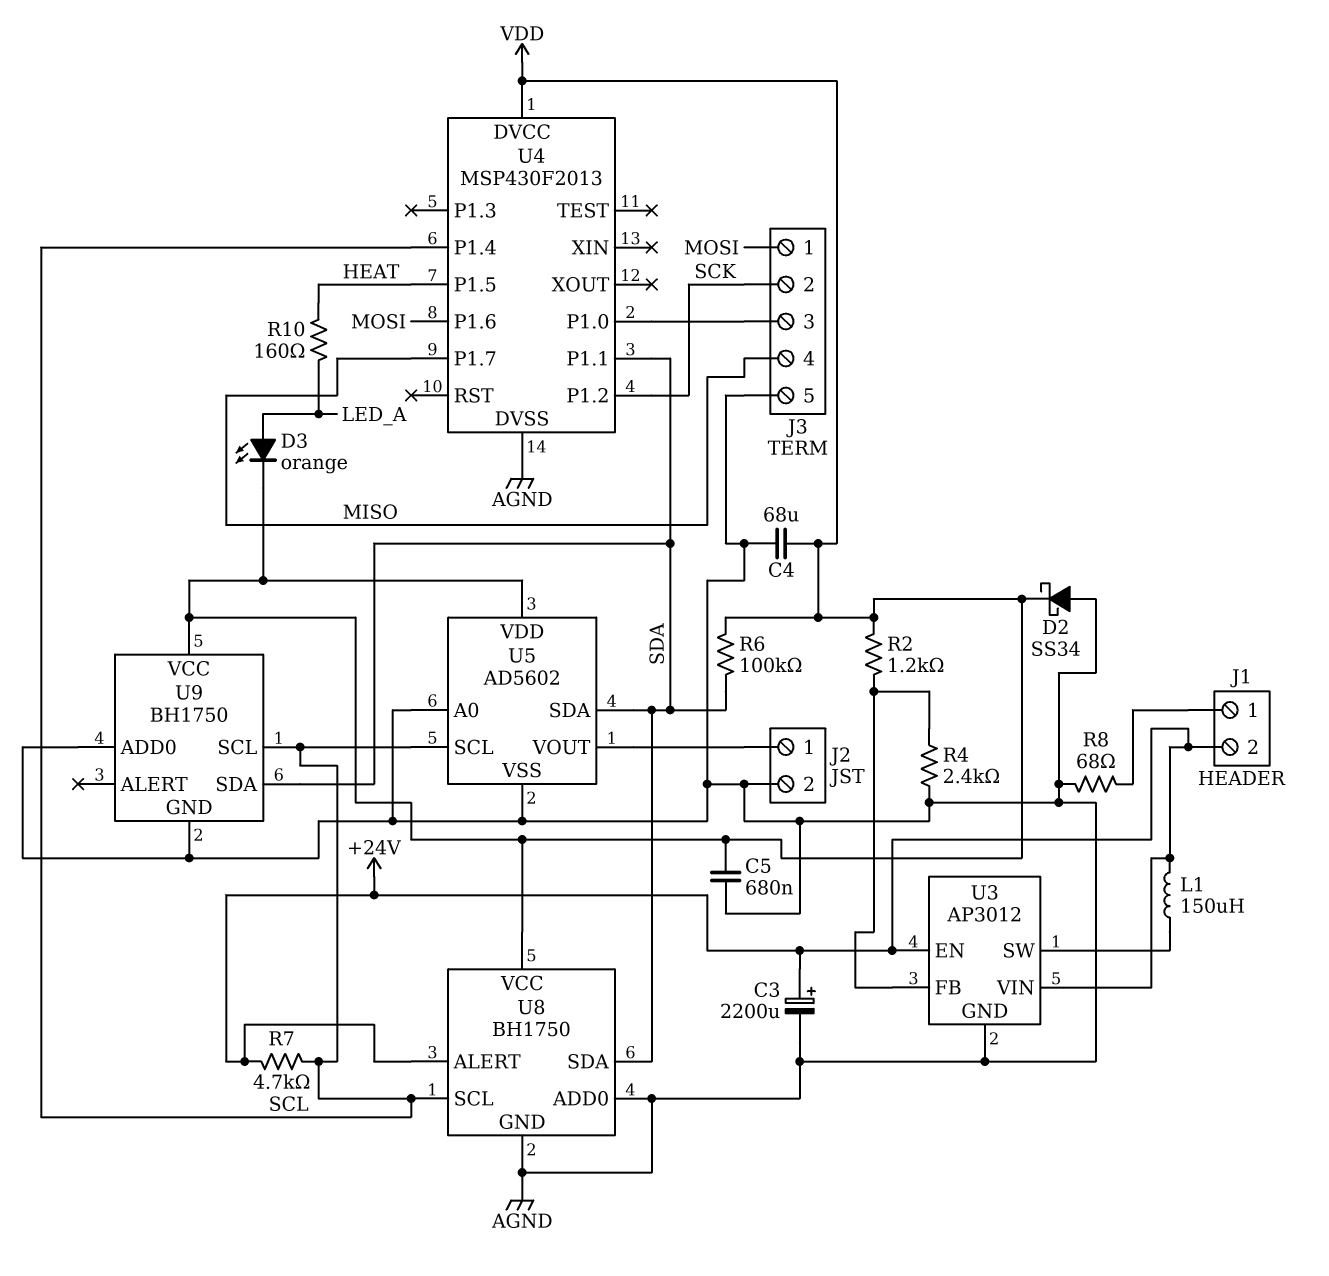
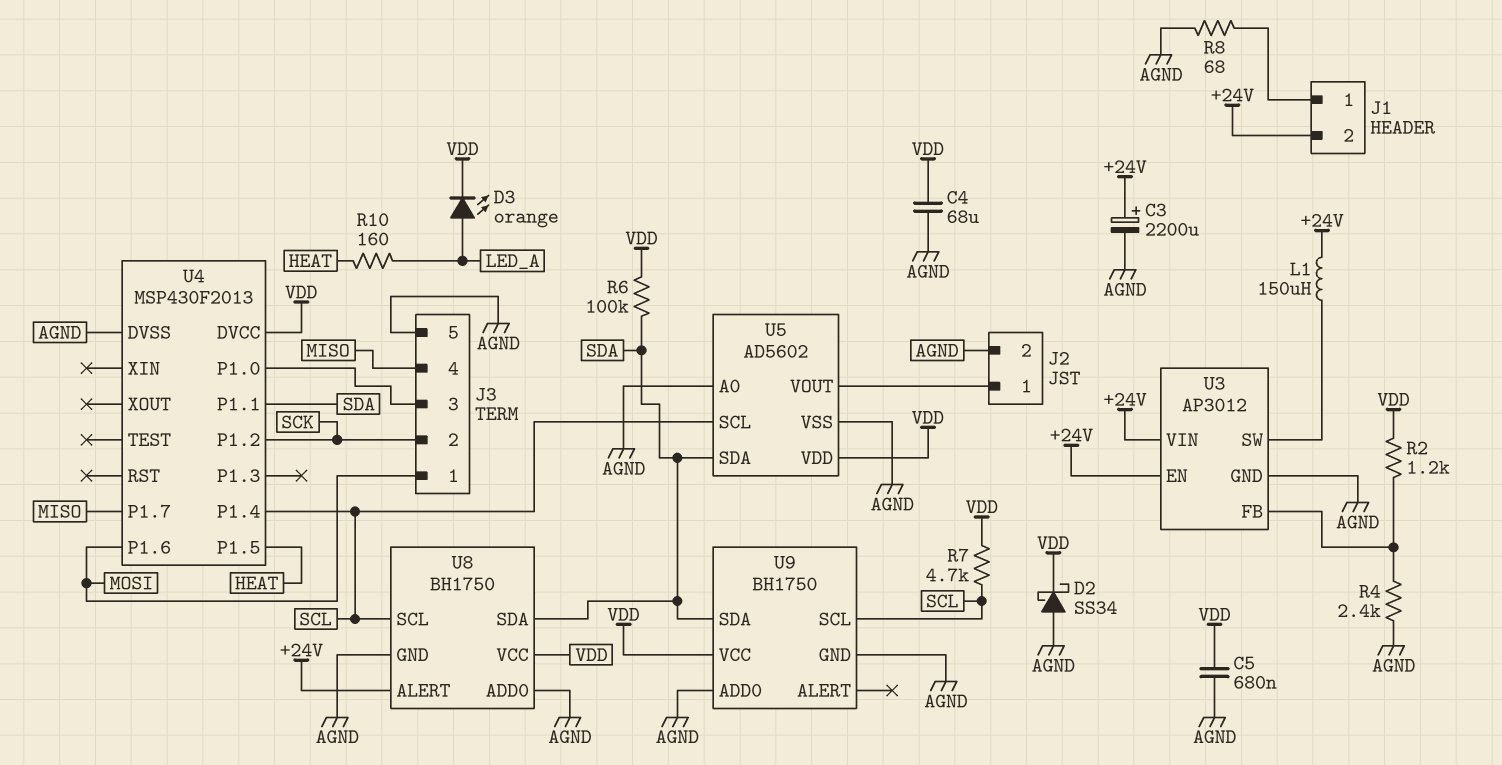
R7: 4.7k (+24V, SCL) -> 4.7k (SCL, VDD)

